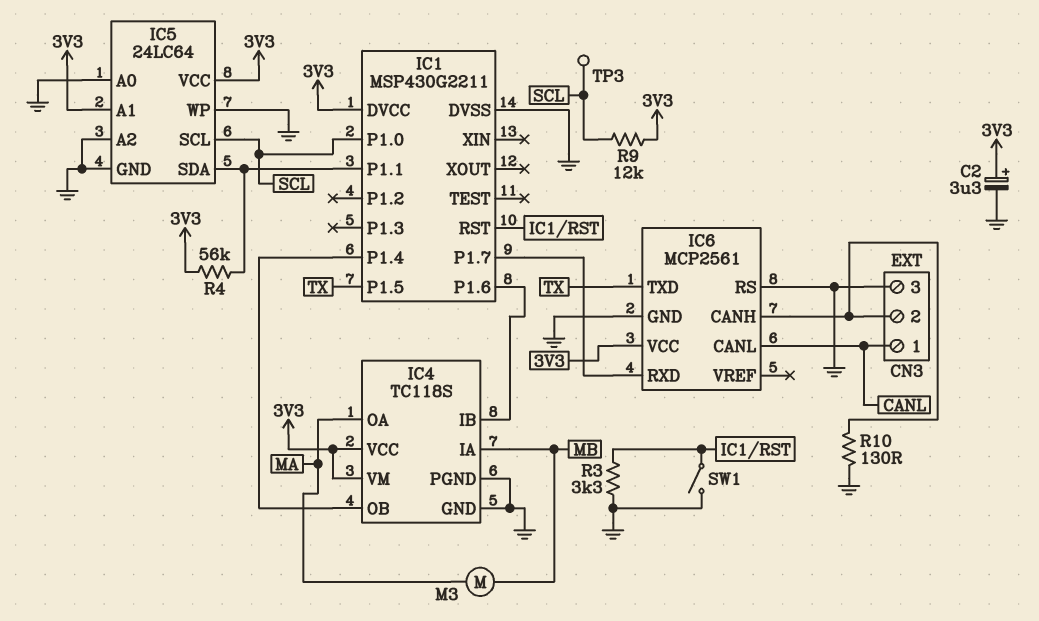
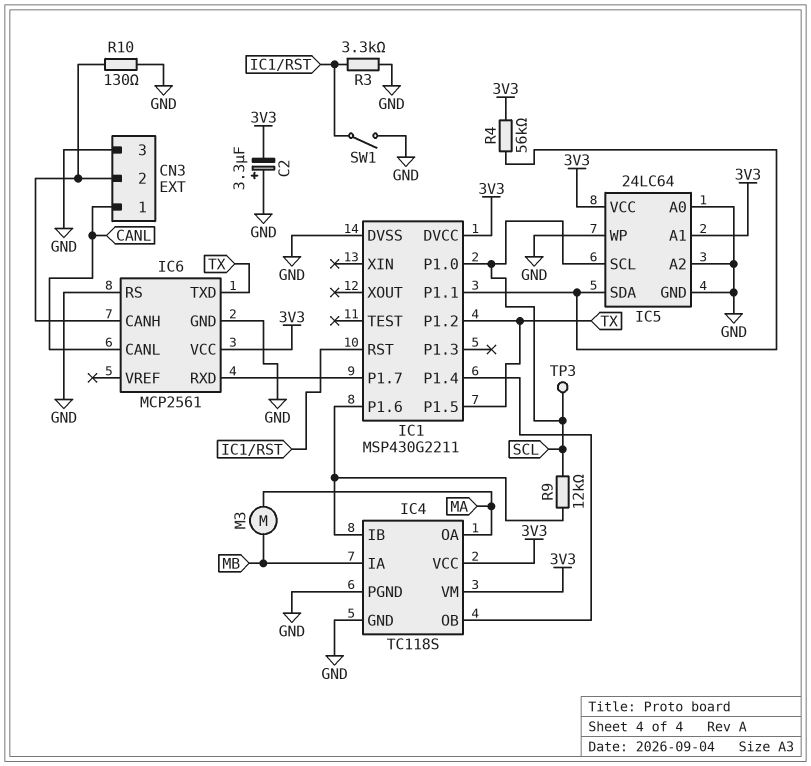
C2: 3.3uF (plus 3V3, minus GND) -> 3.3uF (plus GND, minus 3V3)
IC1 pin P1.2: none -> TX
R9: 12k (3V3, SCL) -> 12k (IC1/P1.6, SCL)

